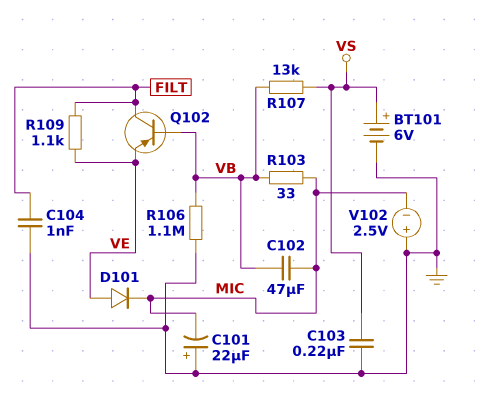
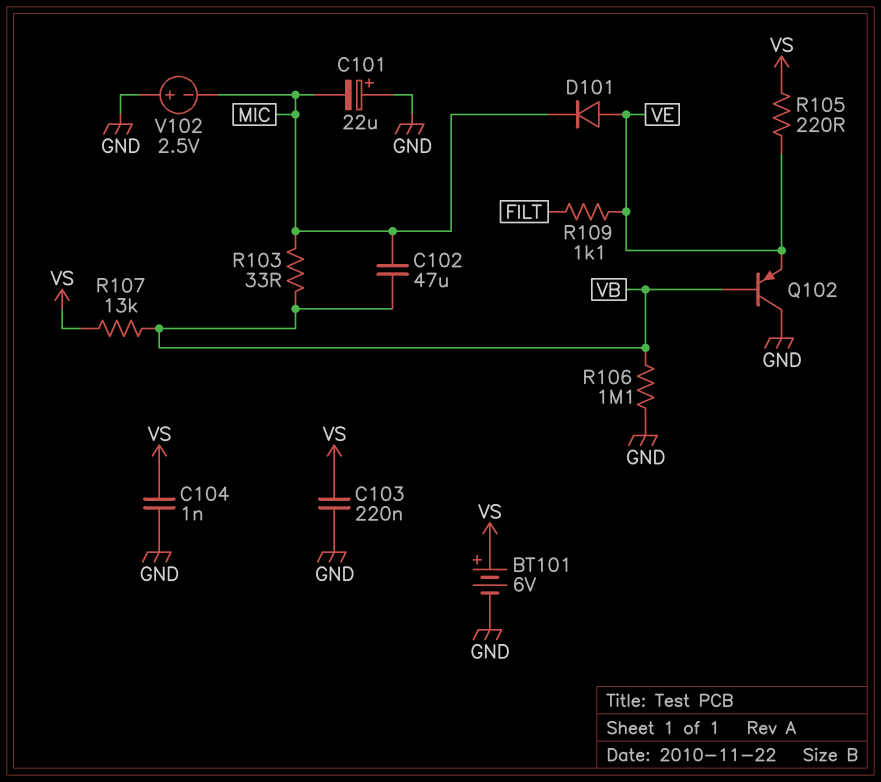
C104: 1nF (FILT, GND) -> 1nF (GND, VS)
Q102: PNP (B VB, C FILT, E VE) -> PNP (B VB, C GND, E VE)
R105: none -> 220 (VE, VS)

